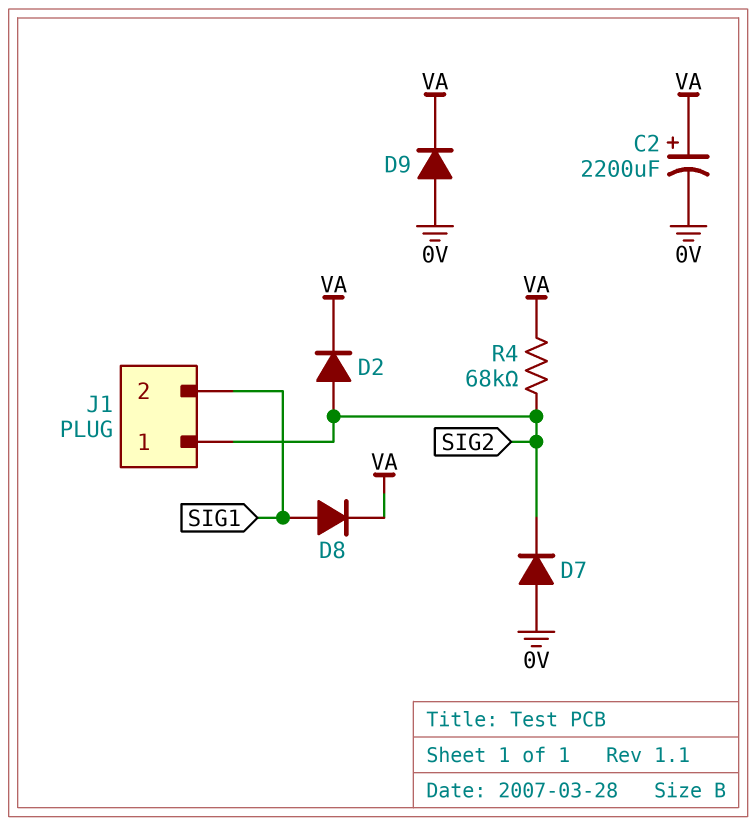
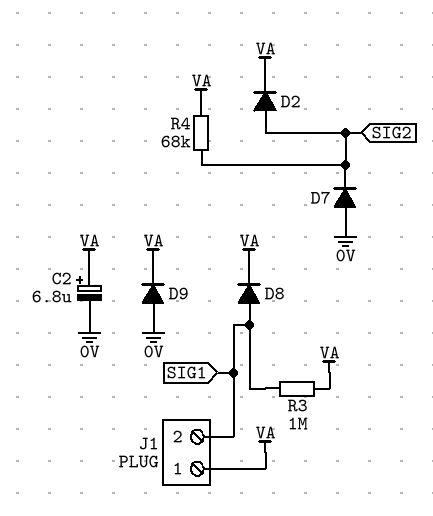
C2: 2200uF (plus VA, minus 0V) -> 6.8uF (plus VA, minus 0V)
J1 pin 1: SIG2 -> VA
R3: none -> 1M (SIG1, VA)

